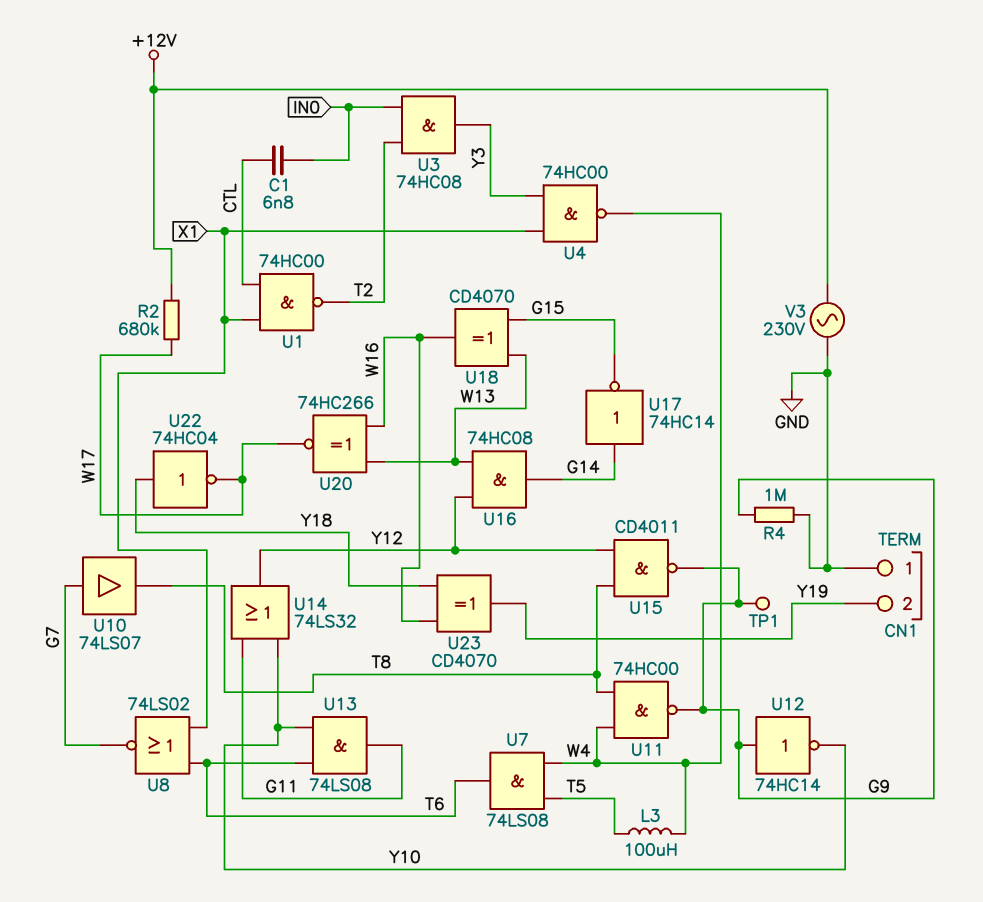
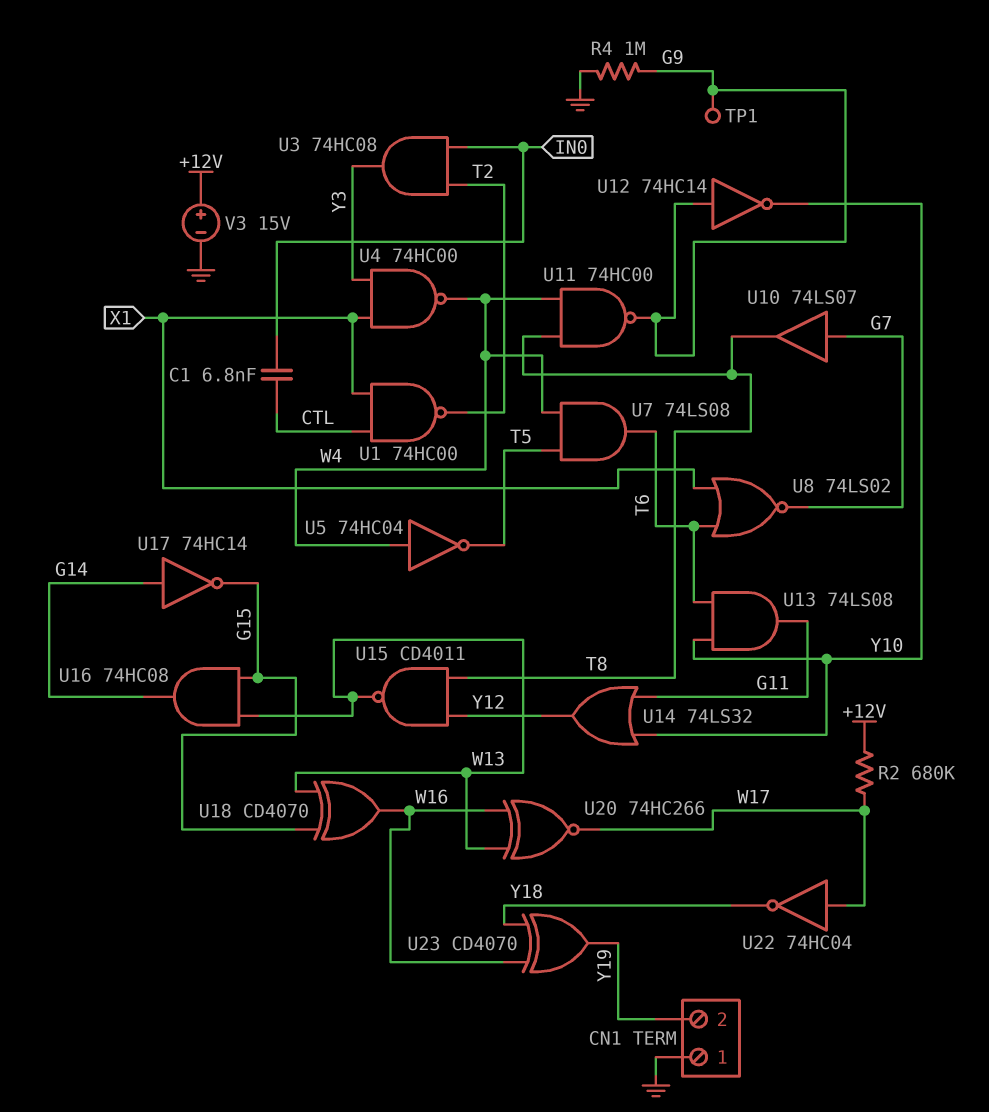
L3: 100uH (T5, W4) -> none
U5: none -> NOT 74HC04 (in W4, out T5)
U15: NAND CD4011 (in T8, in Y12, out G9) -> NAND CD4011 (in T8, in Y12, out W13)
U16: AND 74HC08 (in W13, in Y12, out G14) -> AND 74HC08 (in G15, in W13, out G14)
U22: NOT 74HC04 (in Y18, out W17) -> NOT 74HC04 (in W17, out Y18)
V3: AC 230V (+12V, GND) -> 15V (plus +12V, minus GND)

